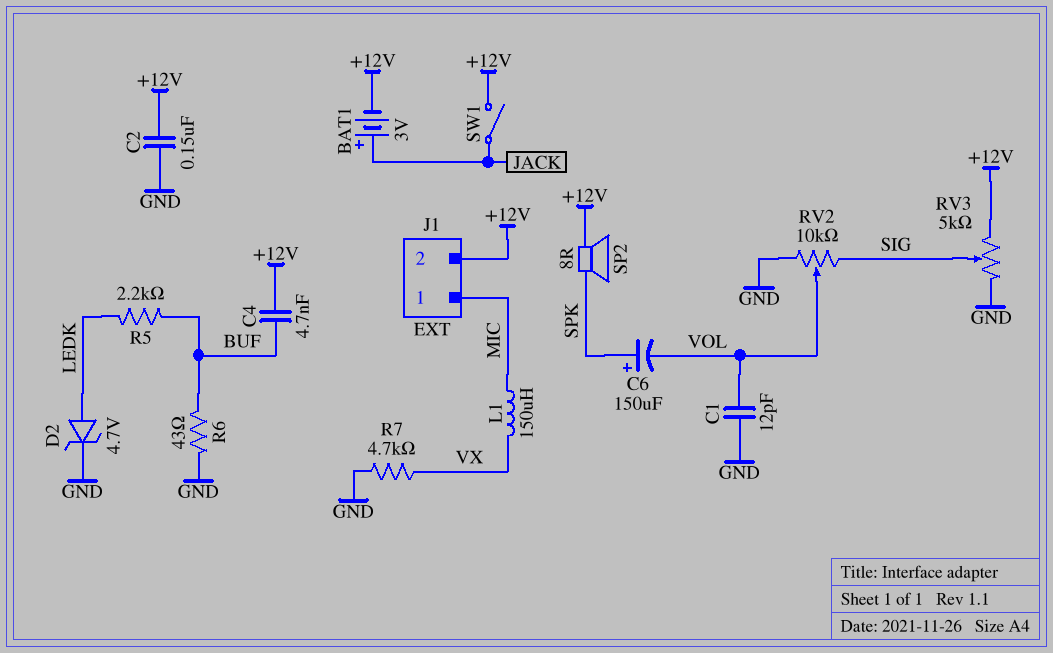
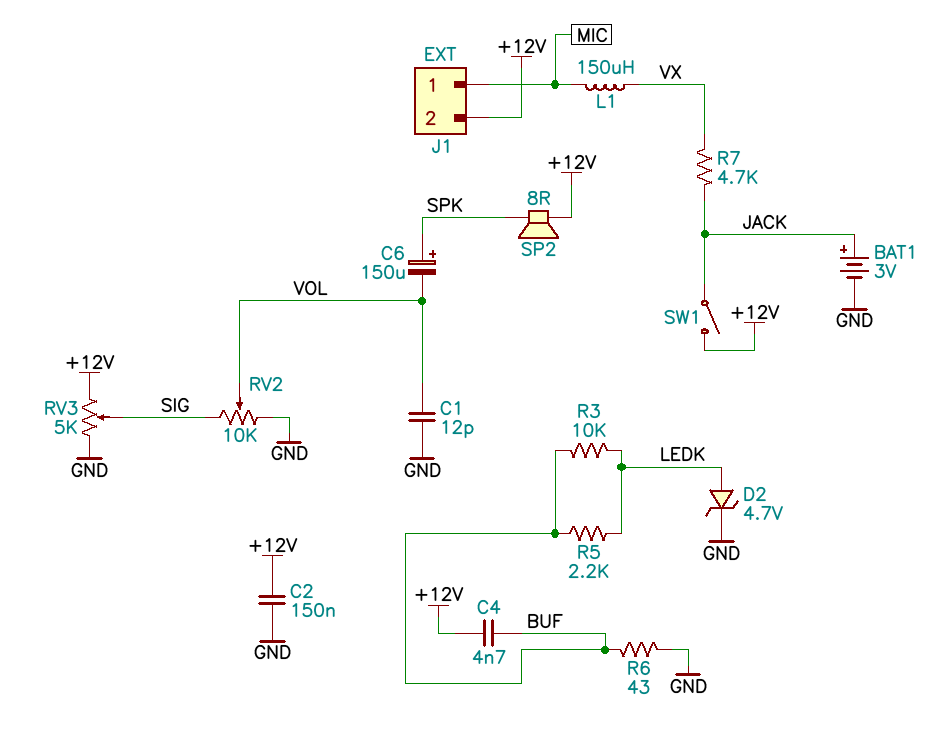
BAT1: 3V (plus JACK, minus +12V) -> 3V (plus JACK, minus GND)
R3: none -> 10k (BUF, LEDK)
R7: 4.7k (GND, VX) -> 4.7k (JACK, VX)

